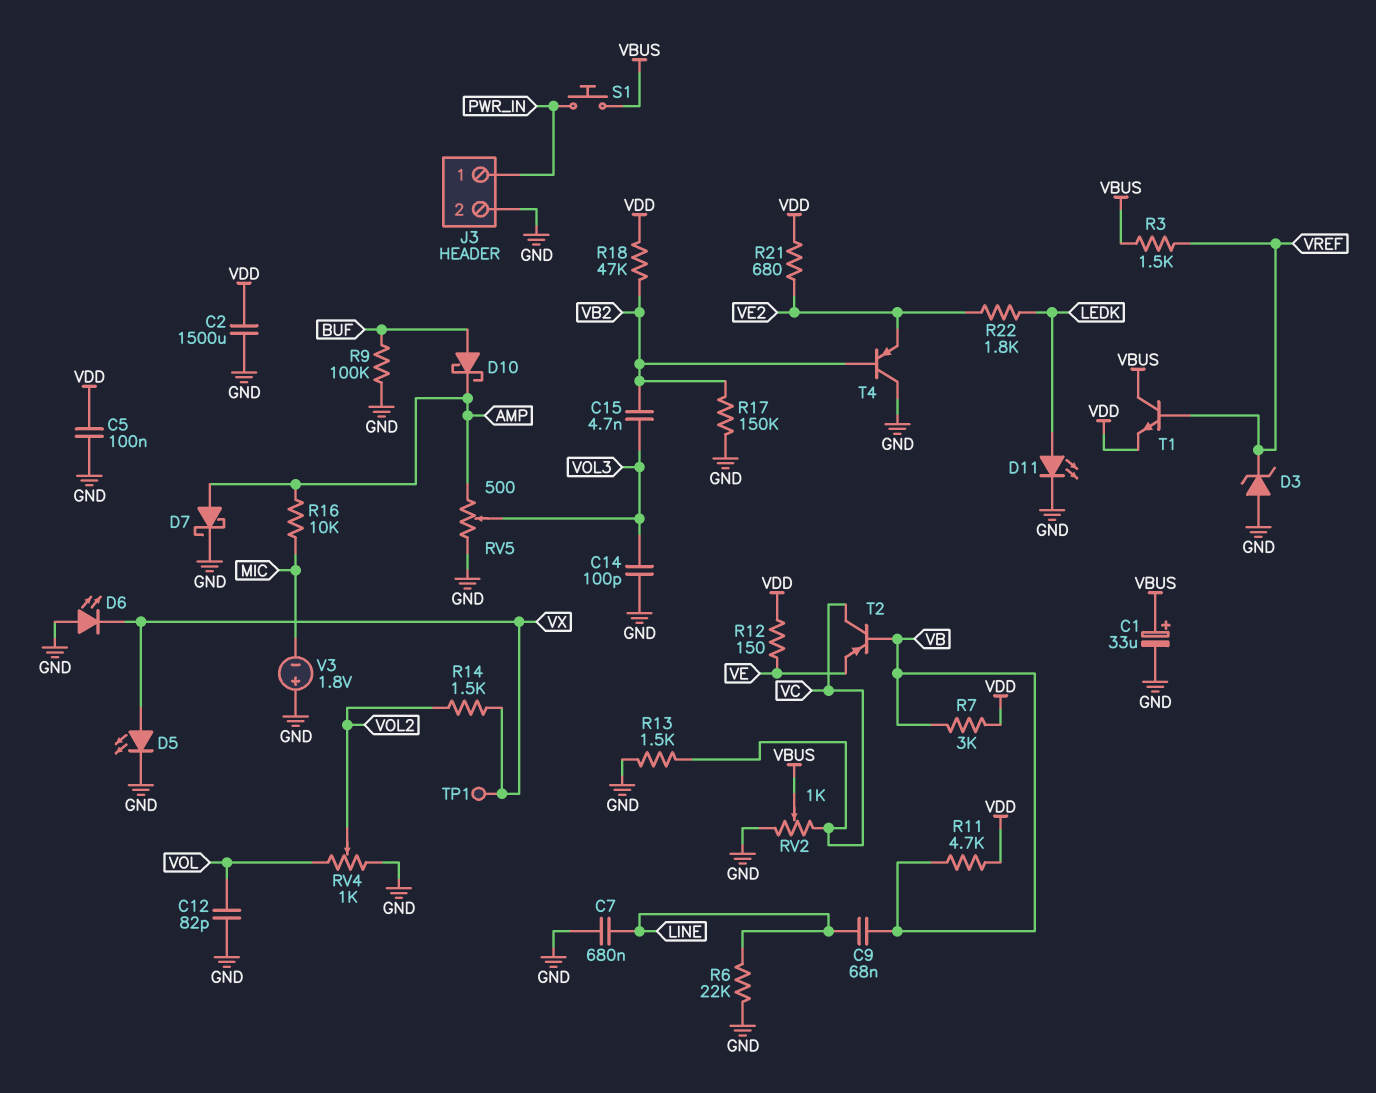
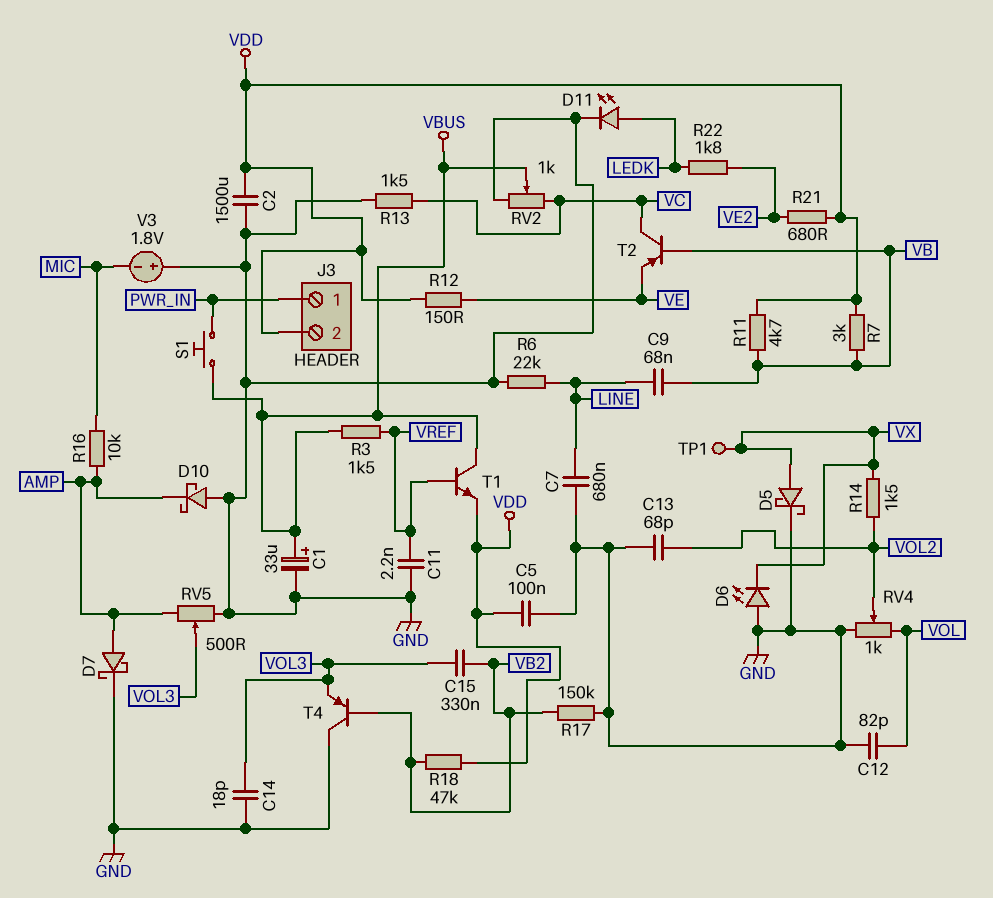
C11: none -> 2.2nF (GND, VREF)
C13: none -> 68pF (GND, VOL2)
C14: 100pF (GND, VOL3) -> 18pF (GND, VOL3)
C15: 4.7nF (VB2, VOL3) -> 330nF (VB2, VOL3)
D3: zener (A GND, K VREF) -> none
D5: LED (A VX, K GND) -> schottky (A VX, K GND)
D10: schottky (A BUF, K AMP) -> schottky (A GND, K AMP)
J3 pin 2: GND -> VDD
R9: 100k (BUF, GND) -> none
T4: PNP (B VB2, C GND, E VE2) -> PNP (B VB2, C GND, E VOL3)

